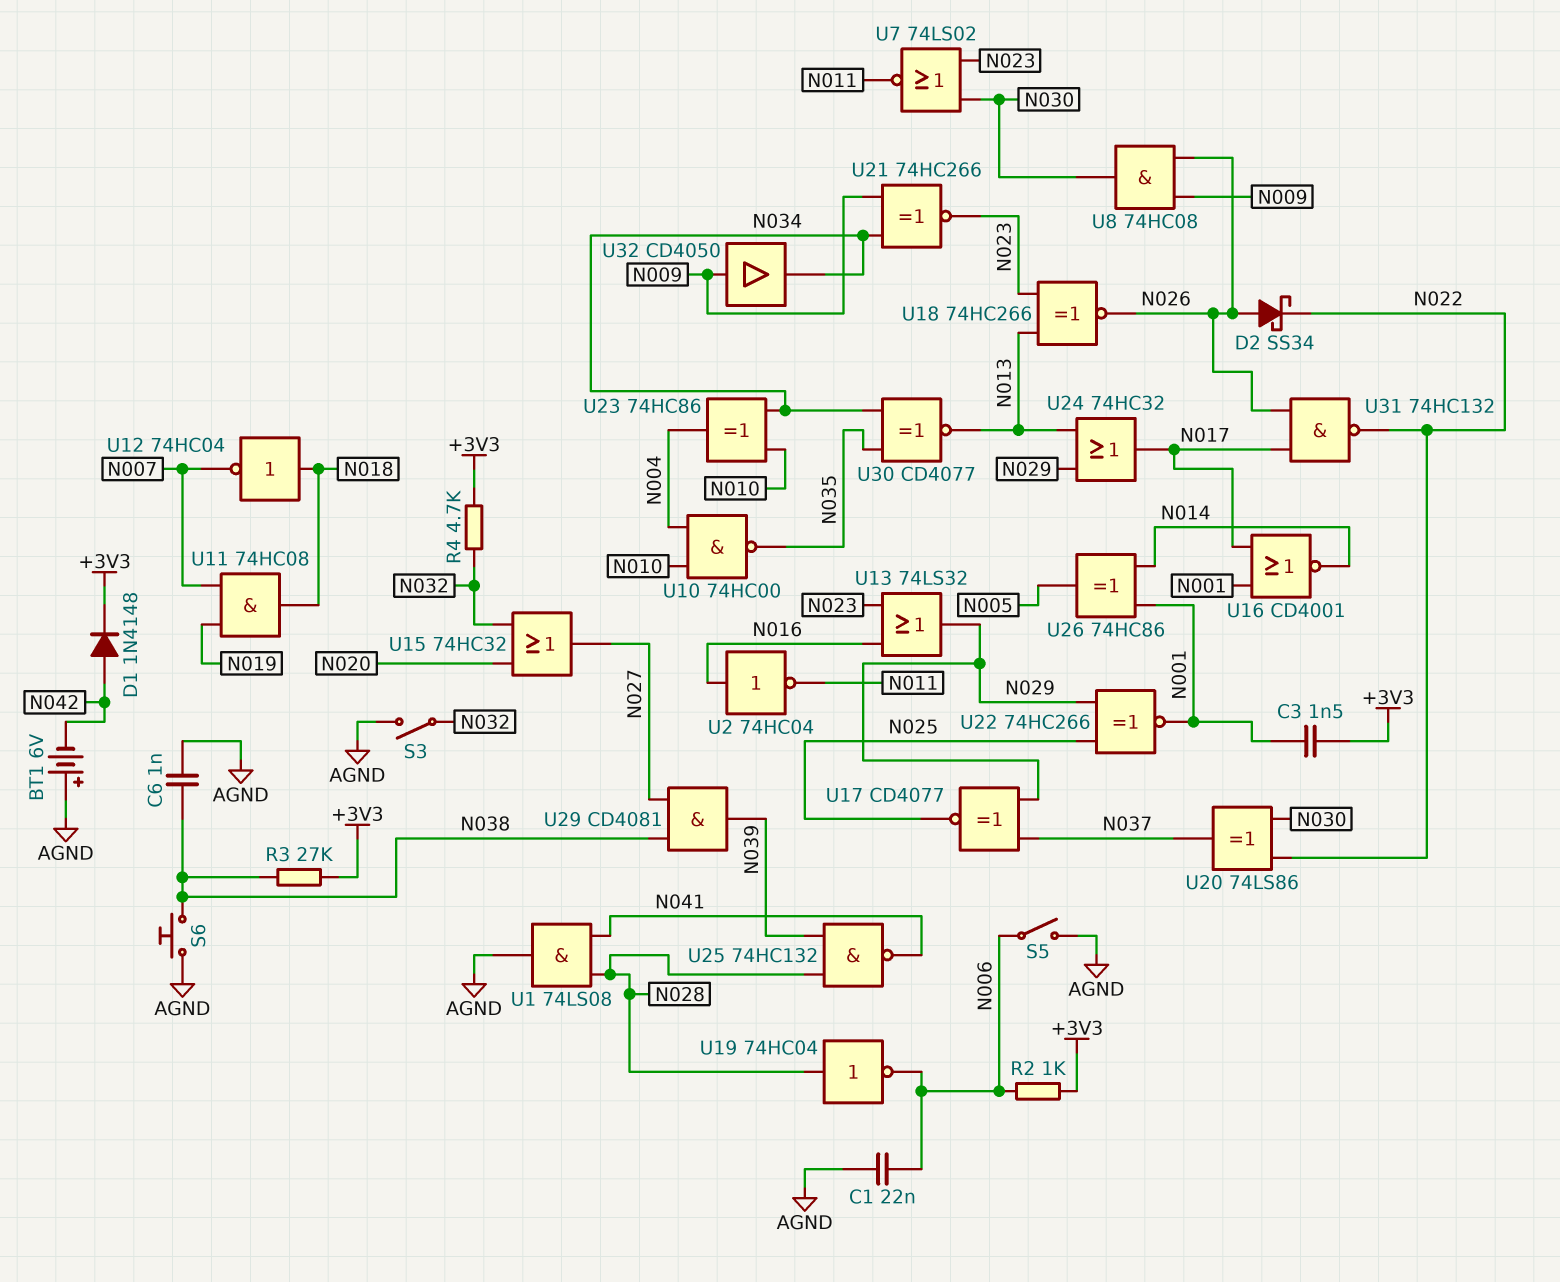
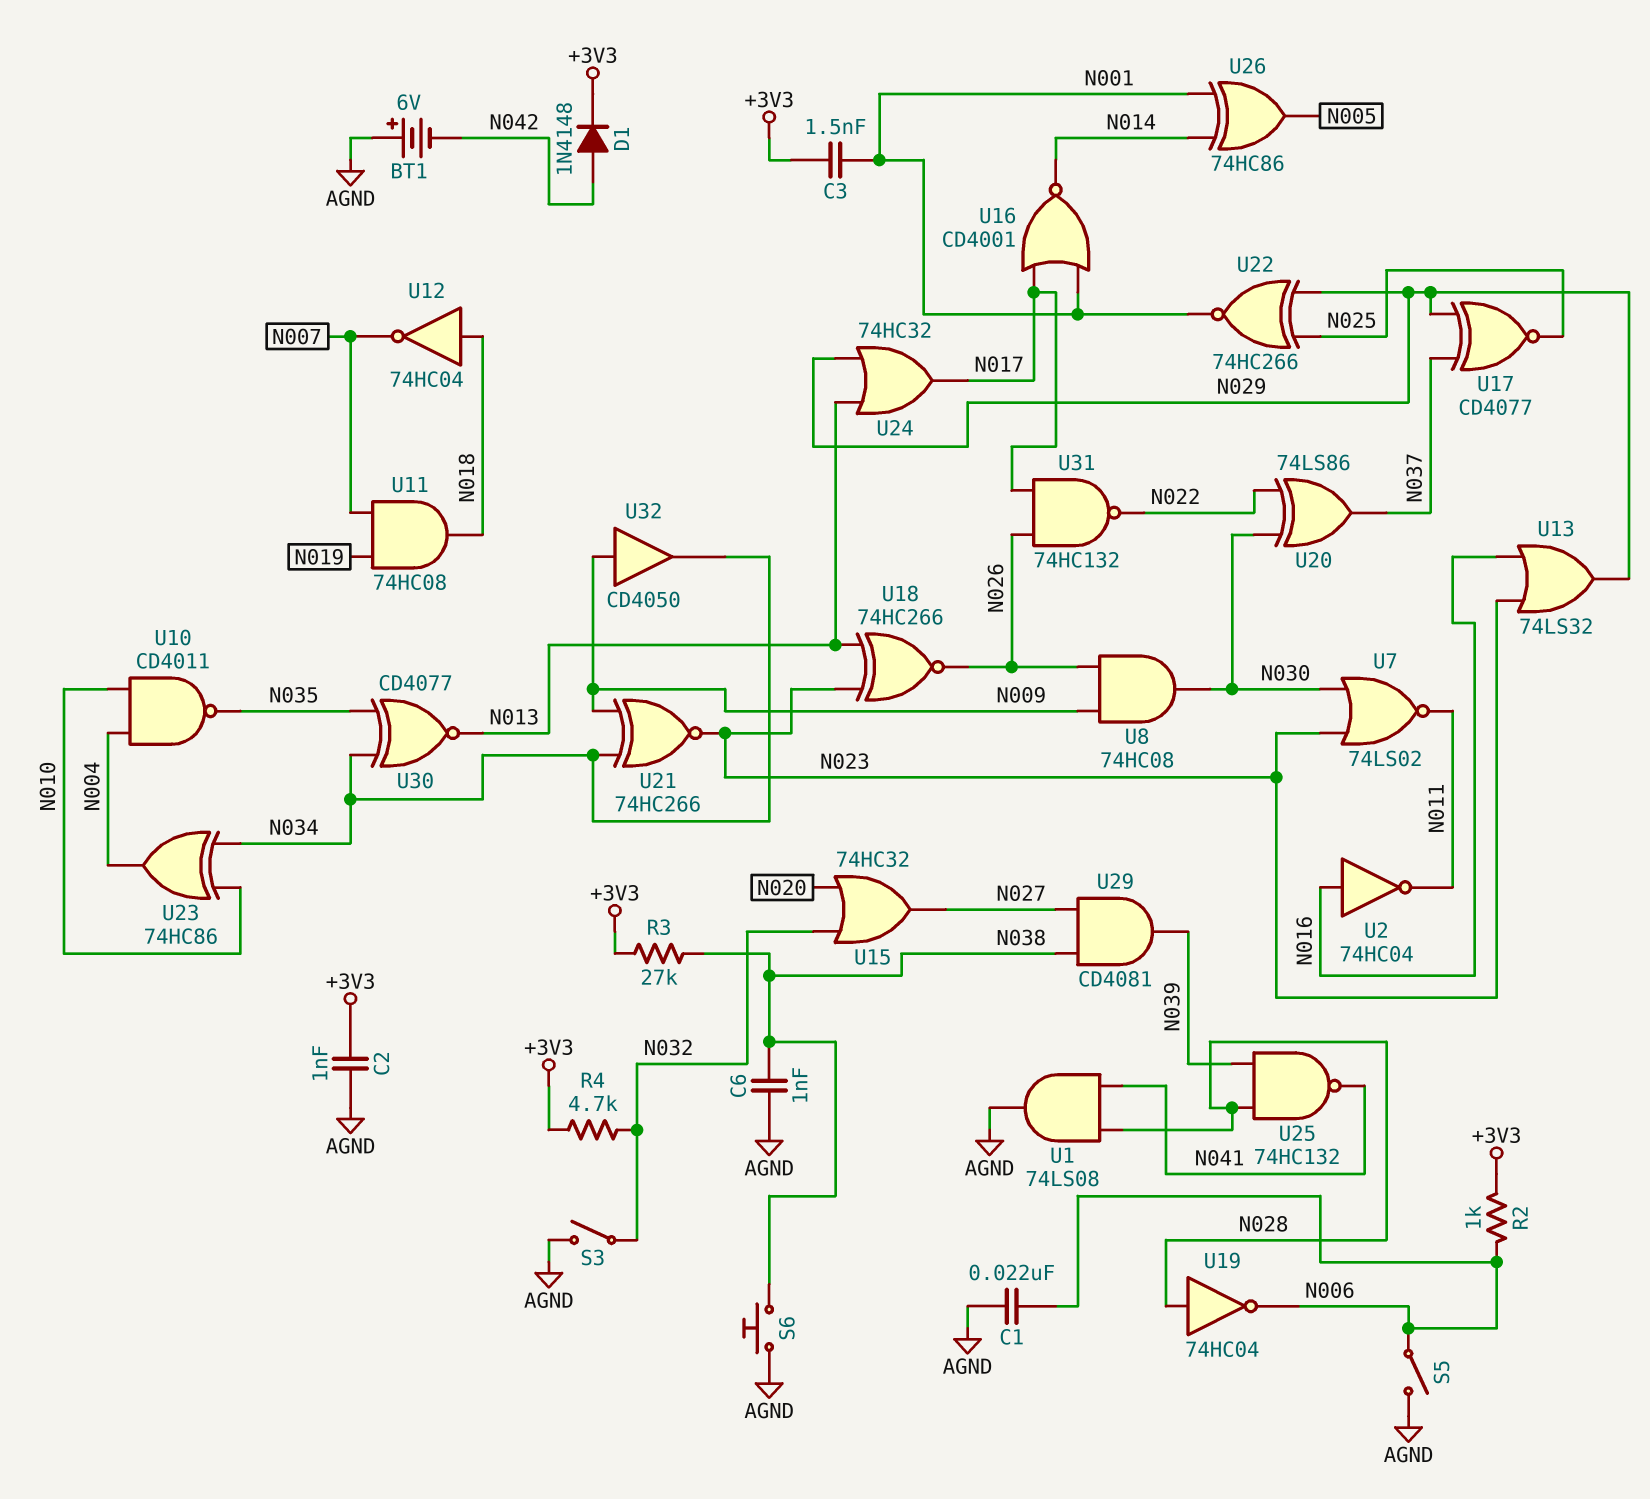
C2: none -> 1nF (+3V3, AGND)
D2: schottky SS34 (A N026, K N022) -> none
U10: NAND 74HC00 (in N004, in N010, out N035) -> NAND CD4011 (in N004, in N010, out N035)

